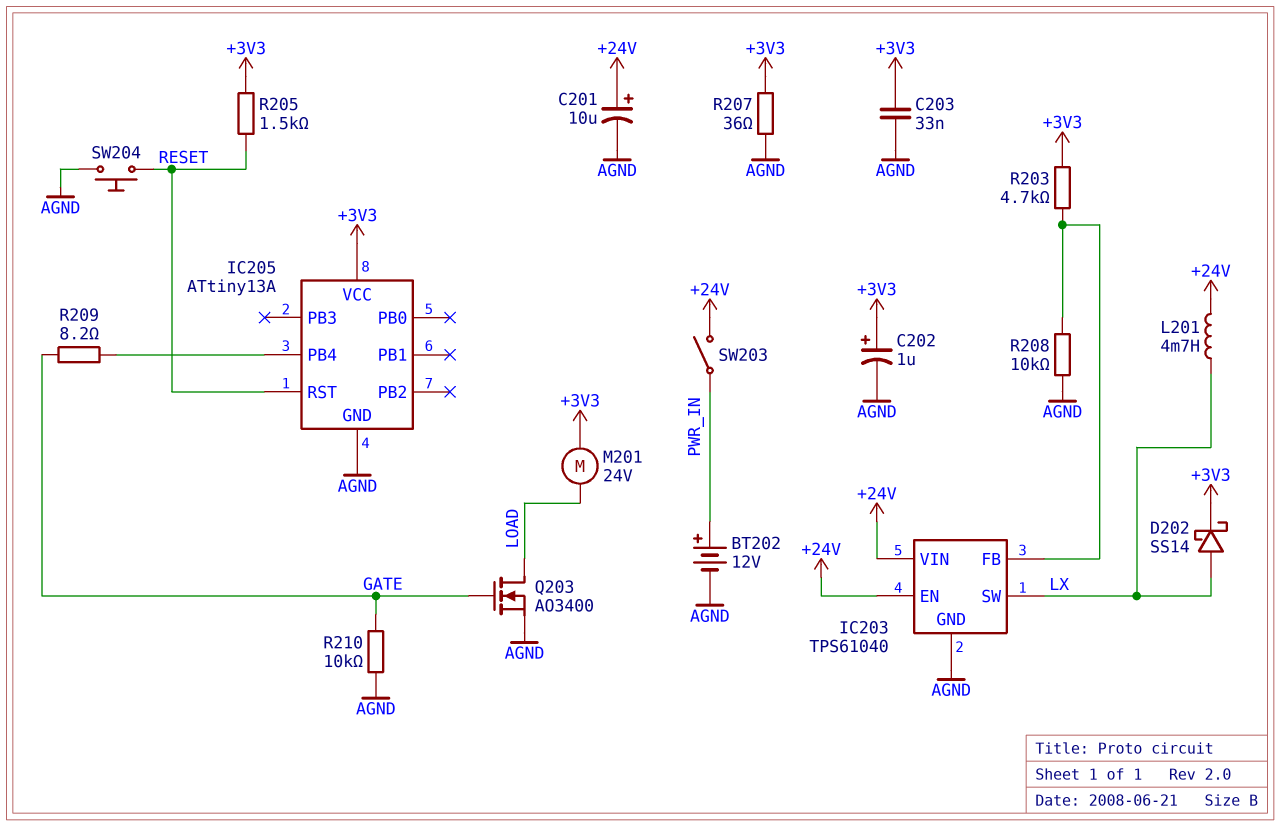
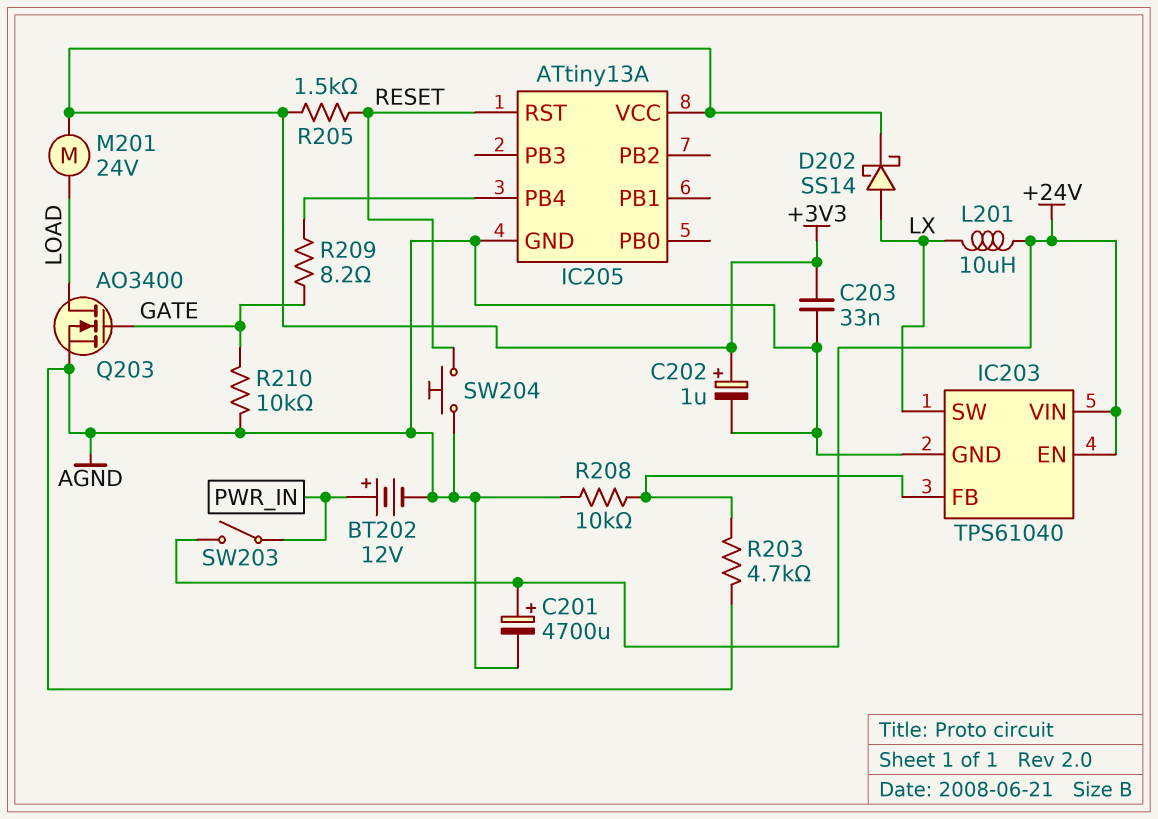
C201: 10uF (plus +24V, minus AGND) -> 4700uF (plus +24V, minus AGND)
L201: 4.7mH (+24V, LX) -> 10uH (+24V, LX)
R203: 4.7k (+3V3, IC203/FB) -> 4.7k (AGND, IC203/FB)
R207: 36 (+3V3, AGND) -> none

